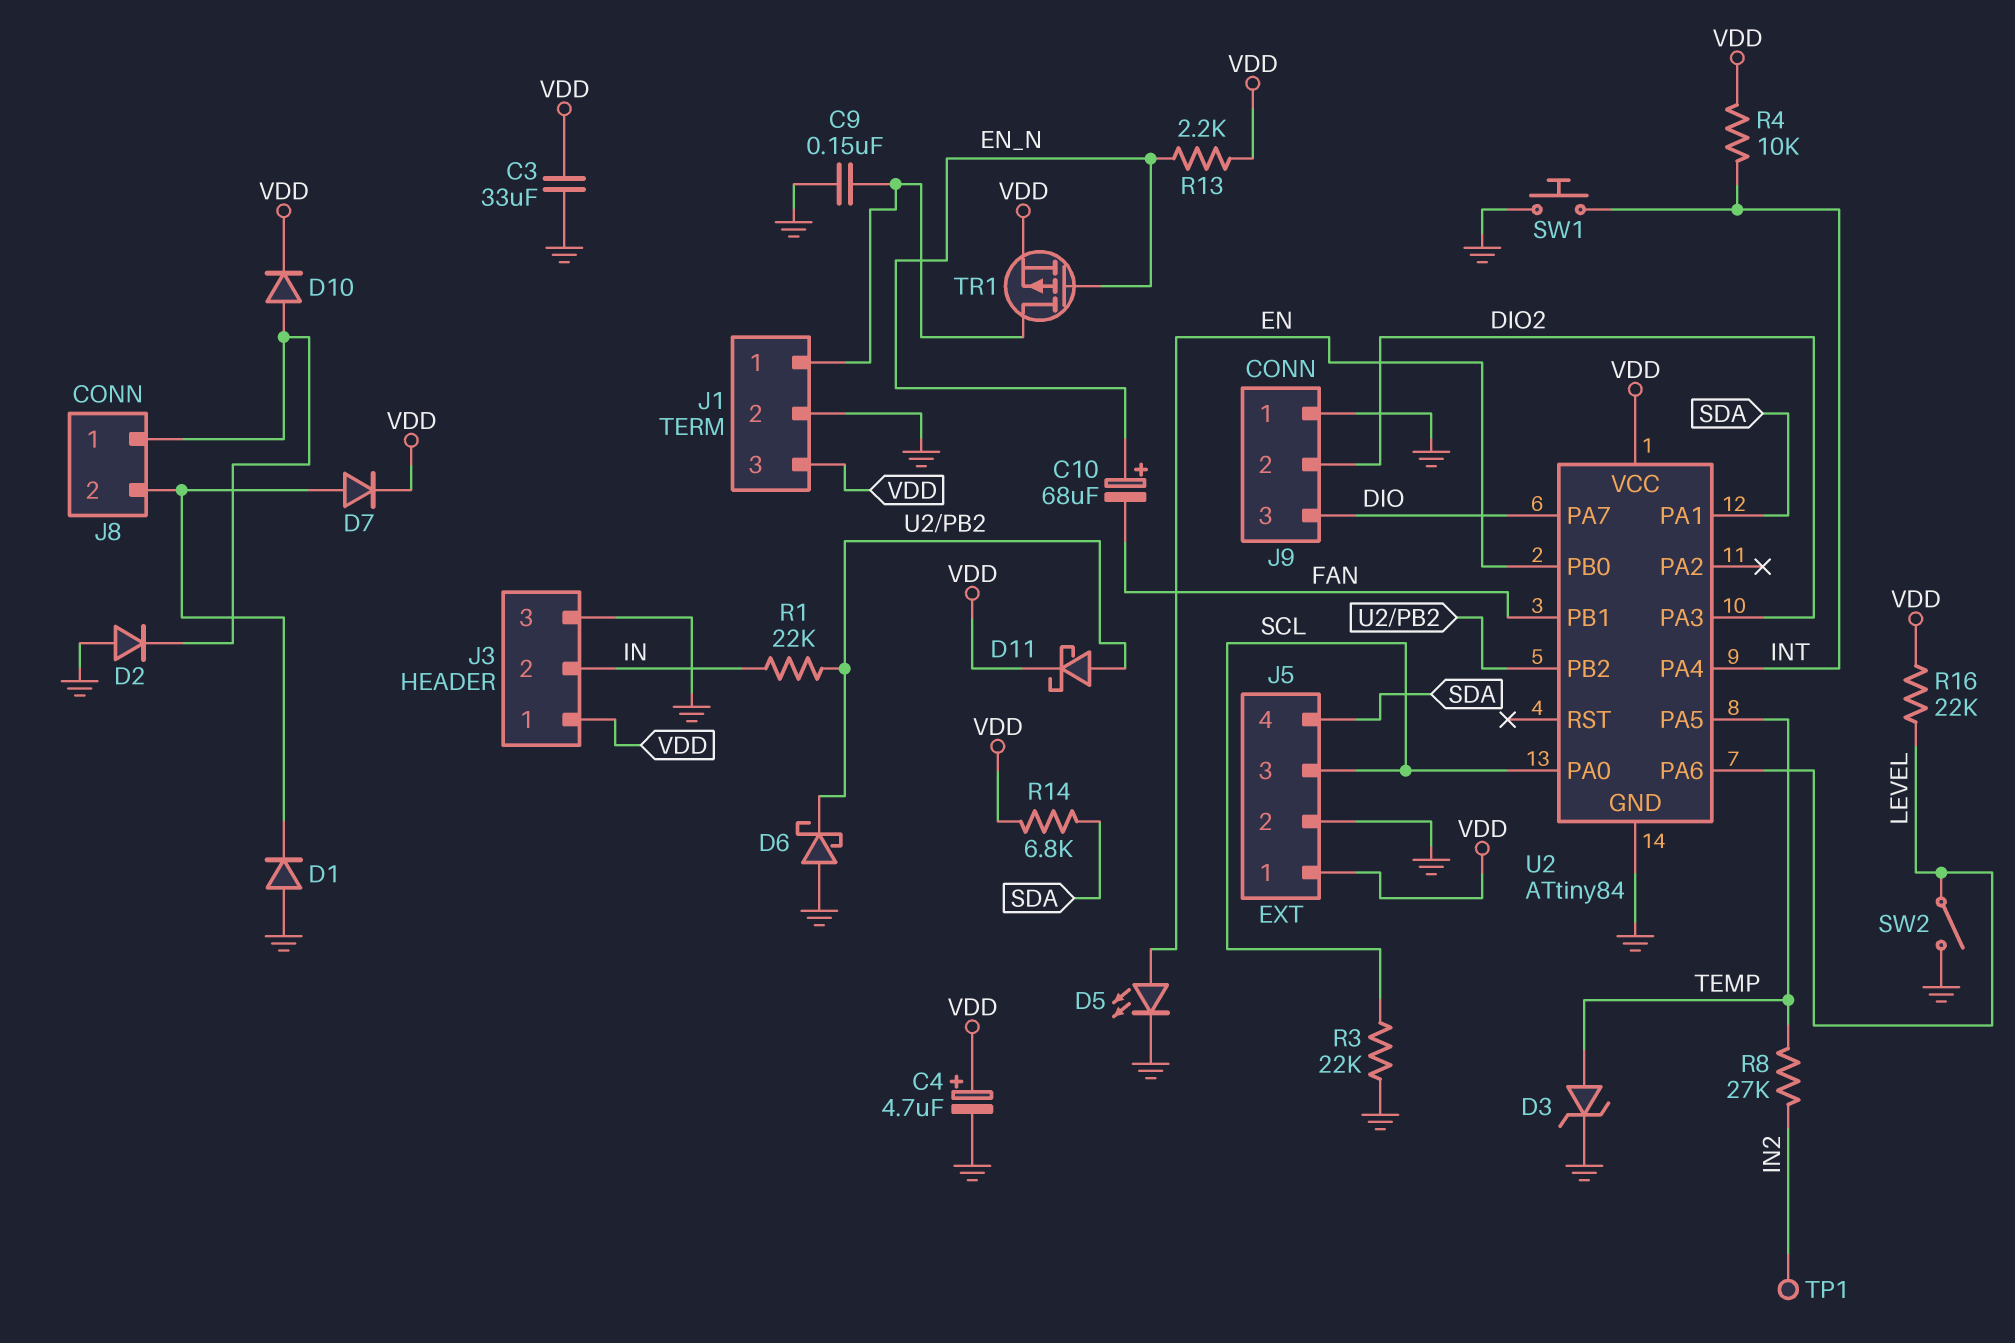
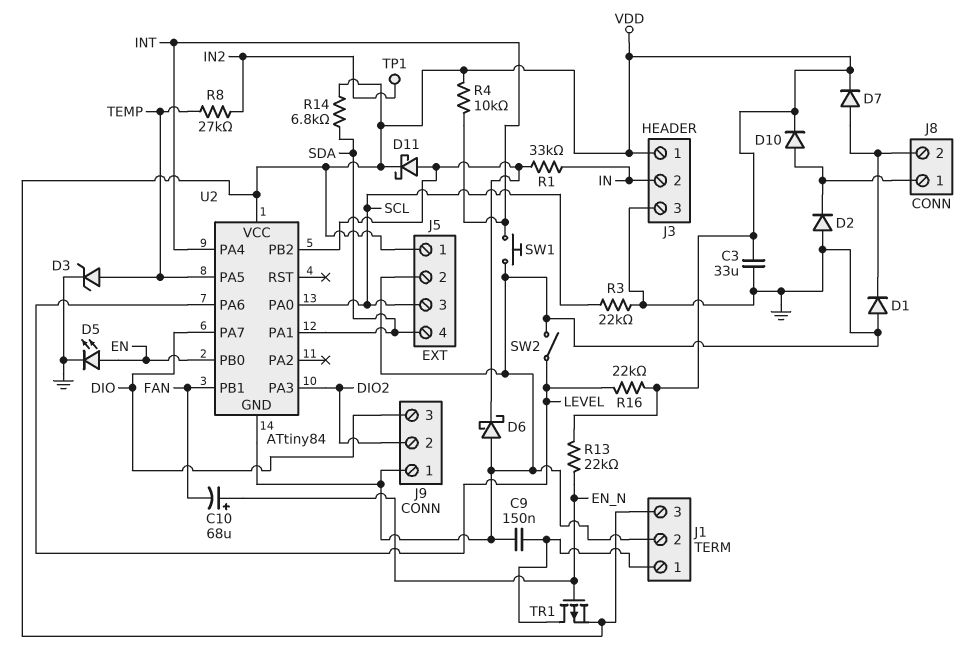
C4: 4.7uF (plus VDD, minus GND) -> none
R1: 22k (IN, U2/PB2) -> 33k (IN, U2/PB2)
R13: 2.2k (EN_N, VDD) -> 22k (EN_N, VDD)

